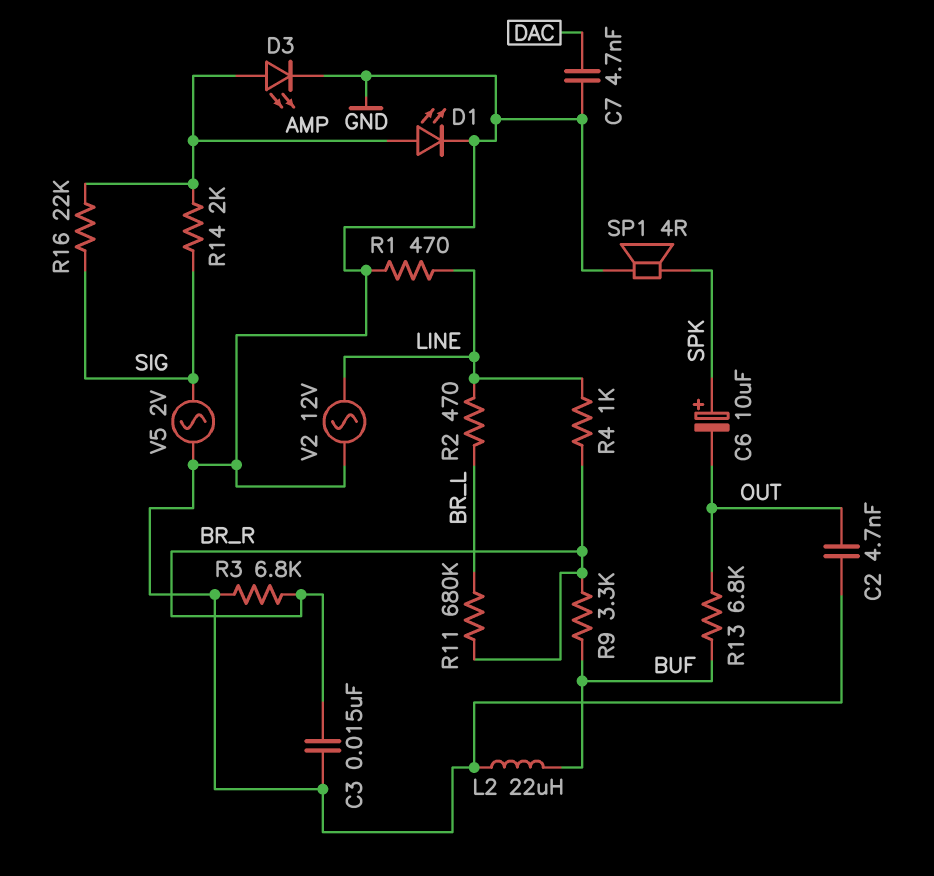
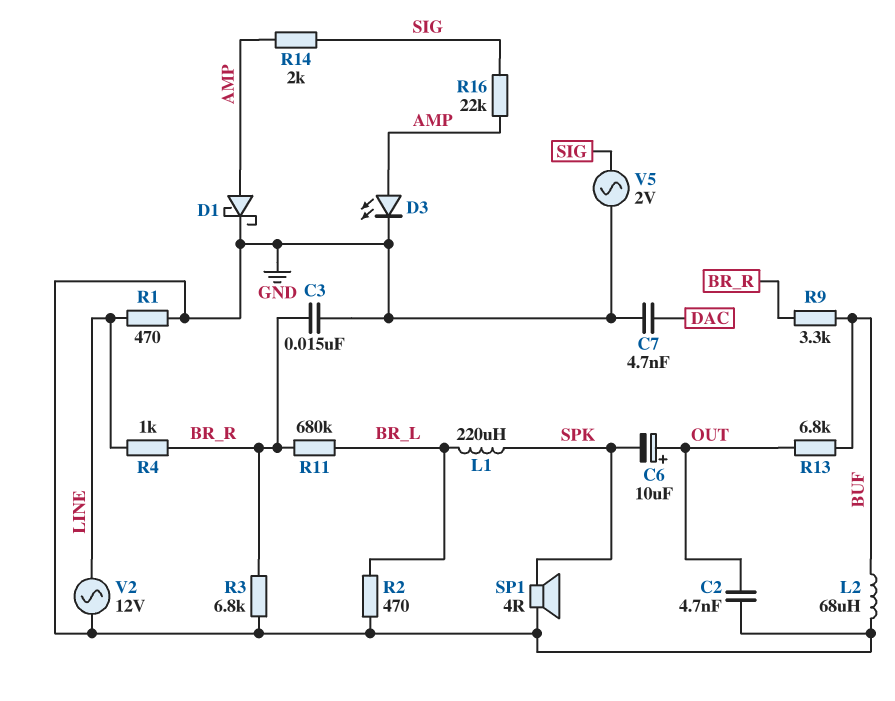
C6: 10uF (plus SPK, minus OUT) -> 10uF (plus OUT, minus SPK)
D1: LED (A AMP, K GND) -> schottky (A AMP, K GND)
L1: none -> 220uH (BR_L, SPK)
L2: 22uH (BUF, GND) -> 68uH (BUF, GND)
R2: 470 (BR_L, LINE) -> 470 (BR_L, GND)

